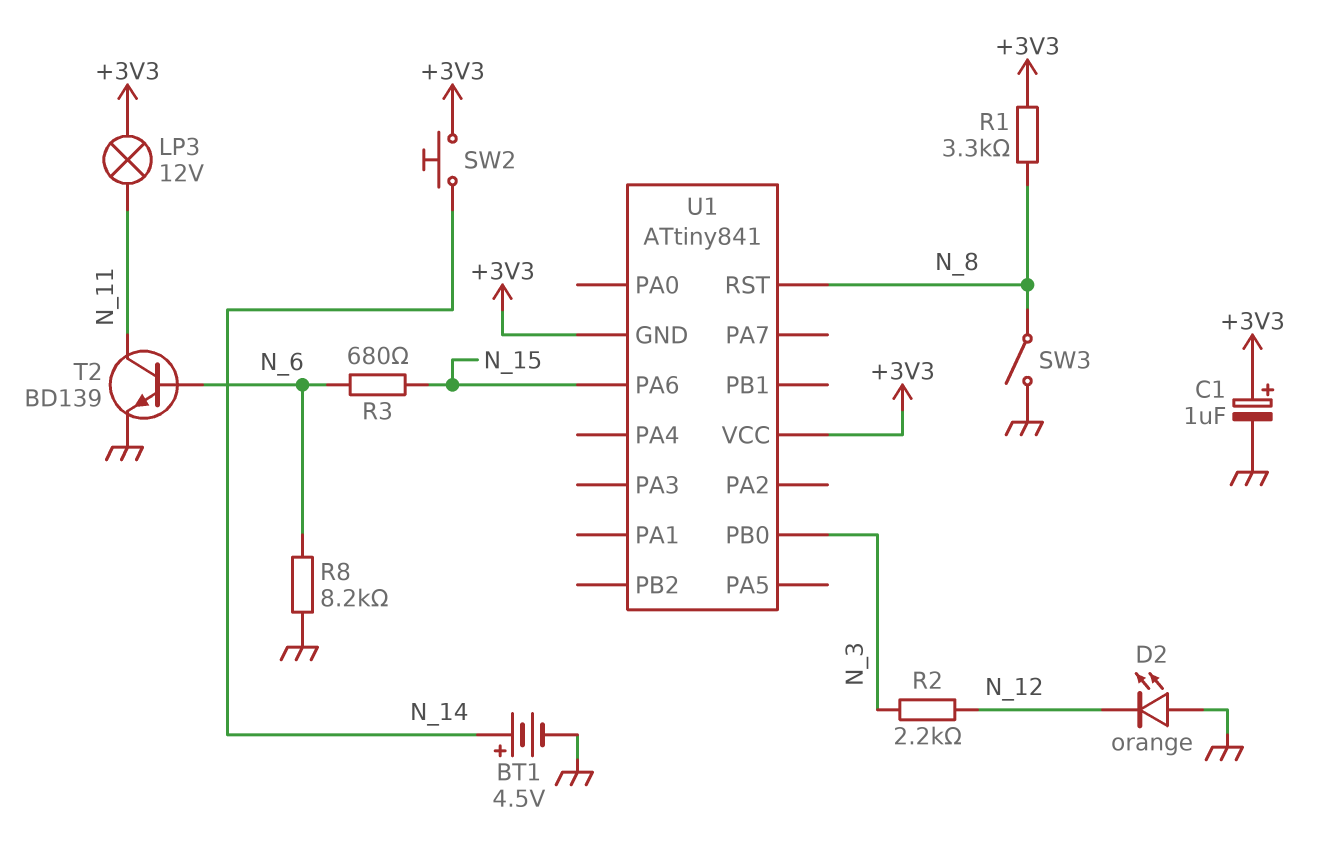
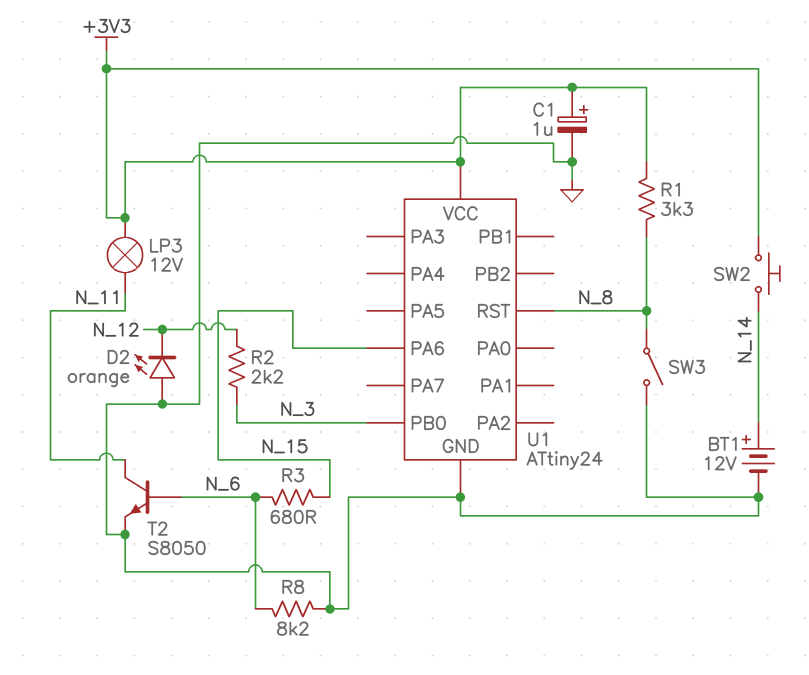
BT1: 4.5V (plus N_14, minus GND) -> 12V (plus N_14, minus GND)
T2: NPN BD139 (B N_6, C N_11, E GND) -> NPN S8050 (B N_6, C N_11, E GND)
U1: ATtiny841 -> ATtiny24
U1 pin GND: +3V3 -> GND

